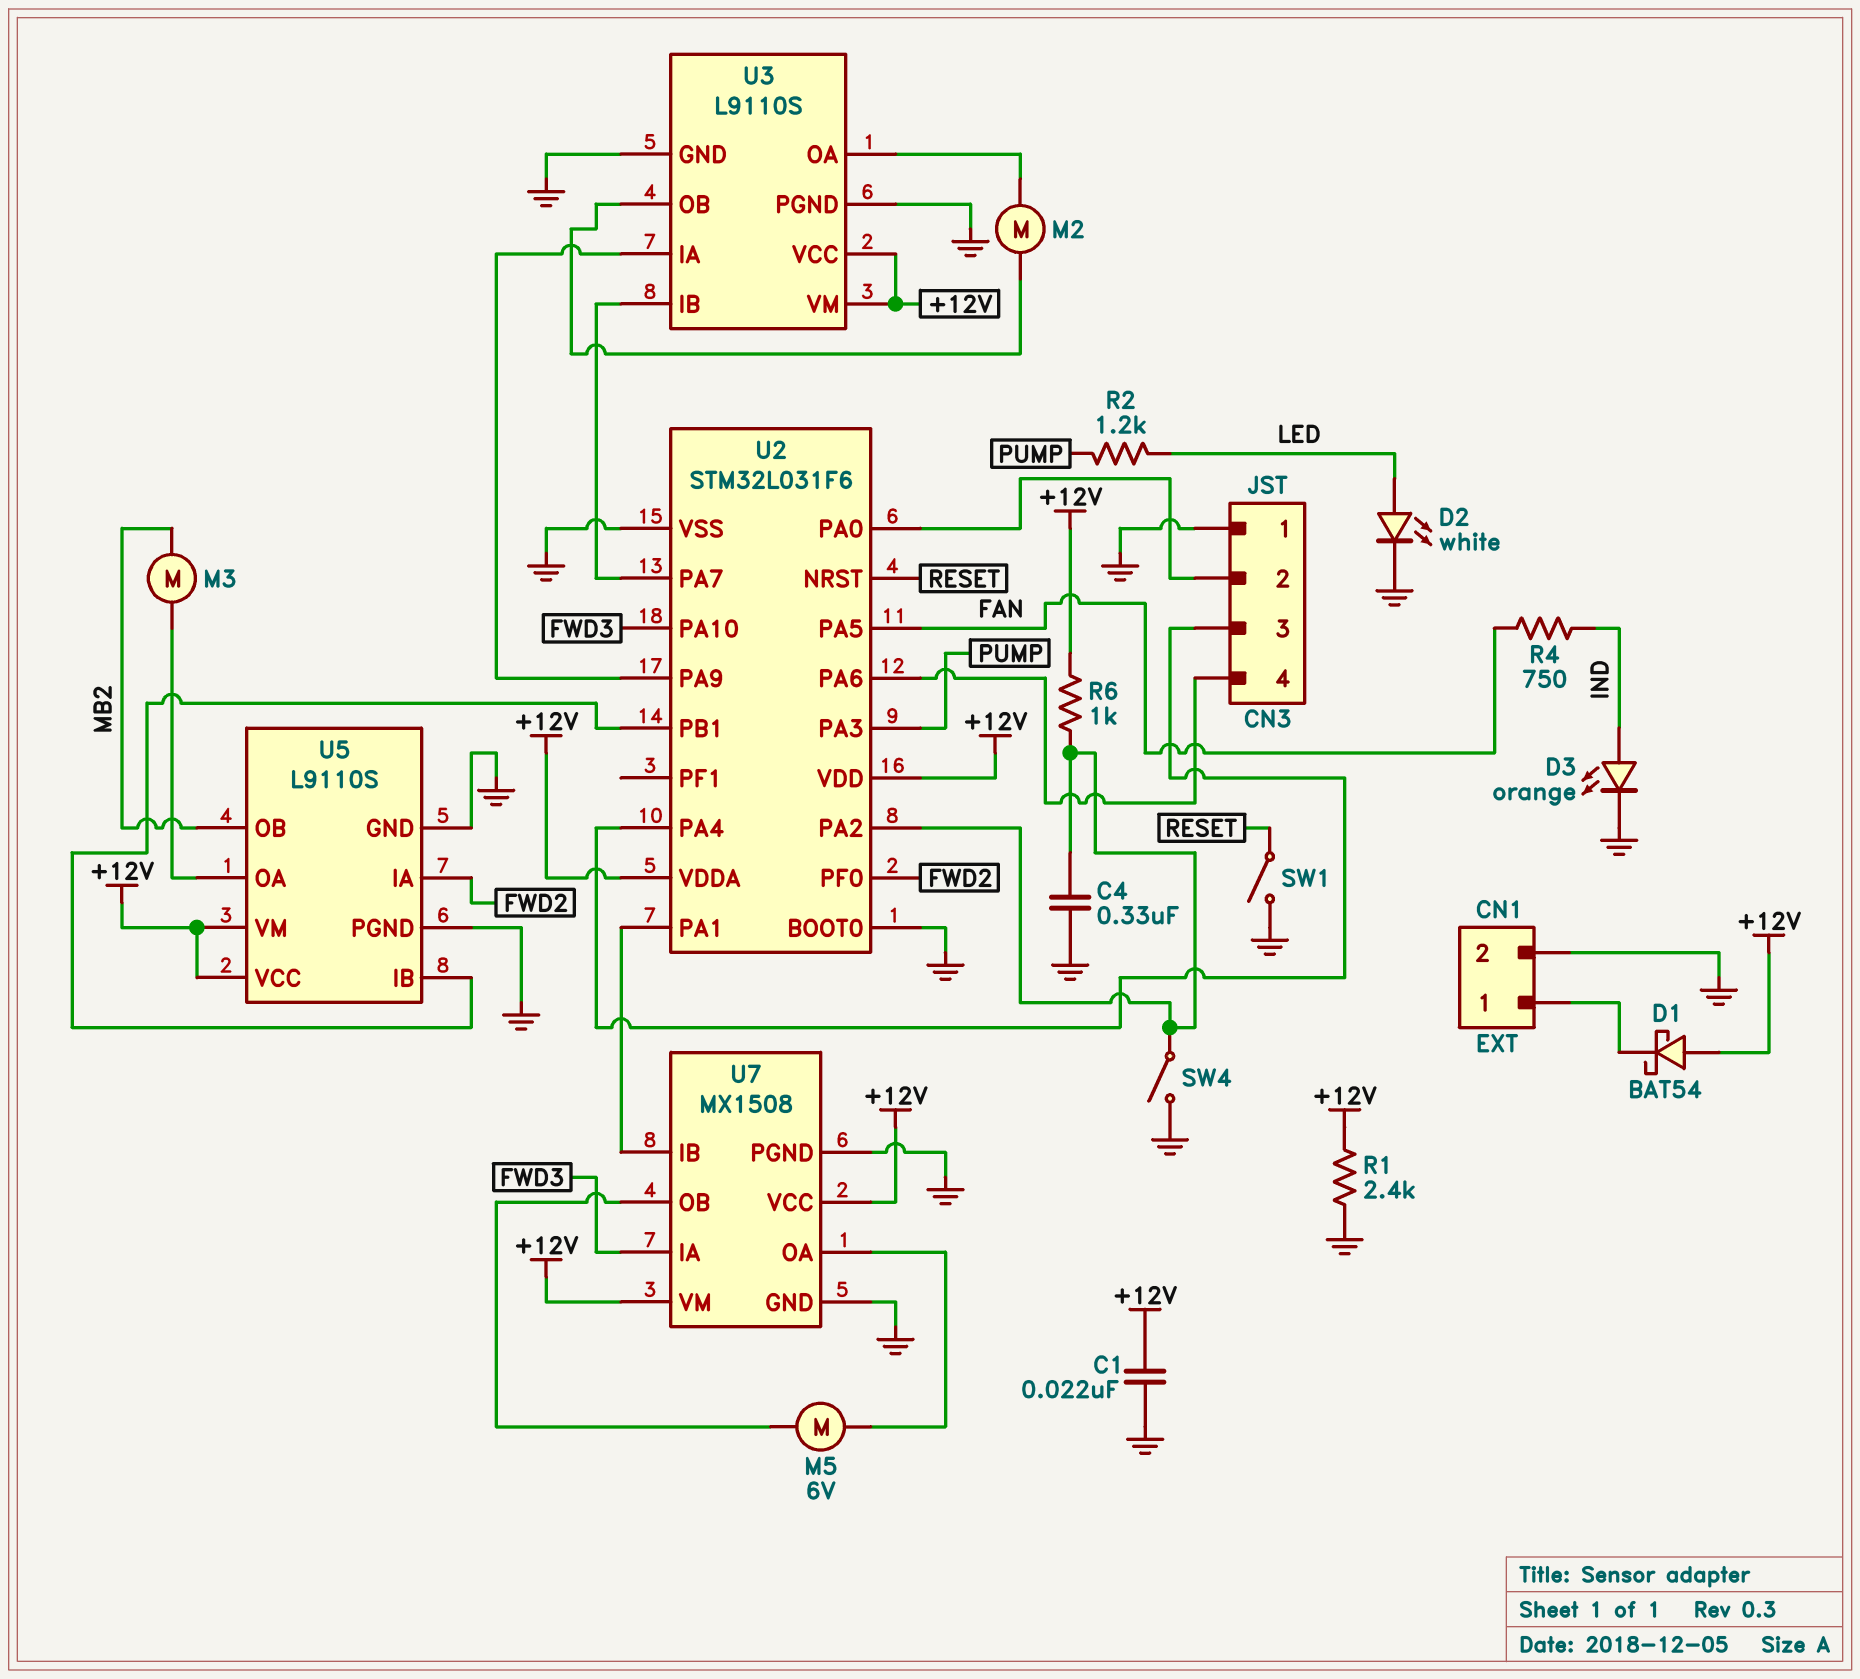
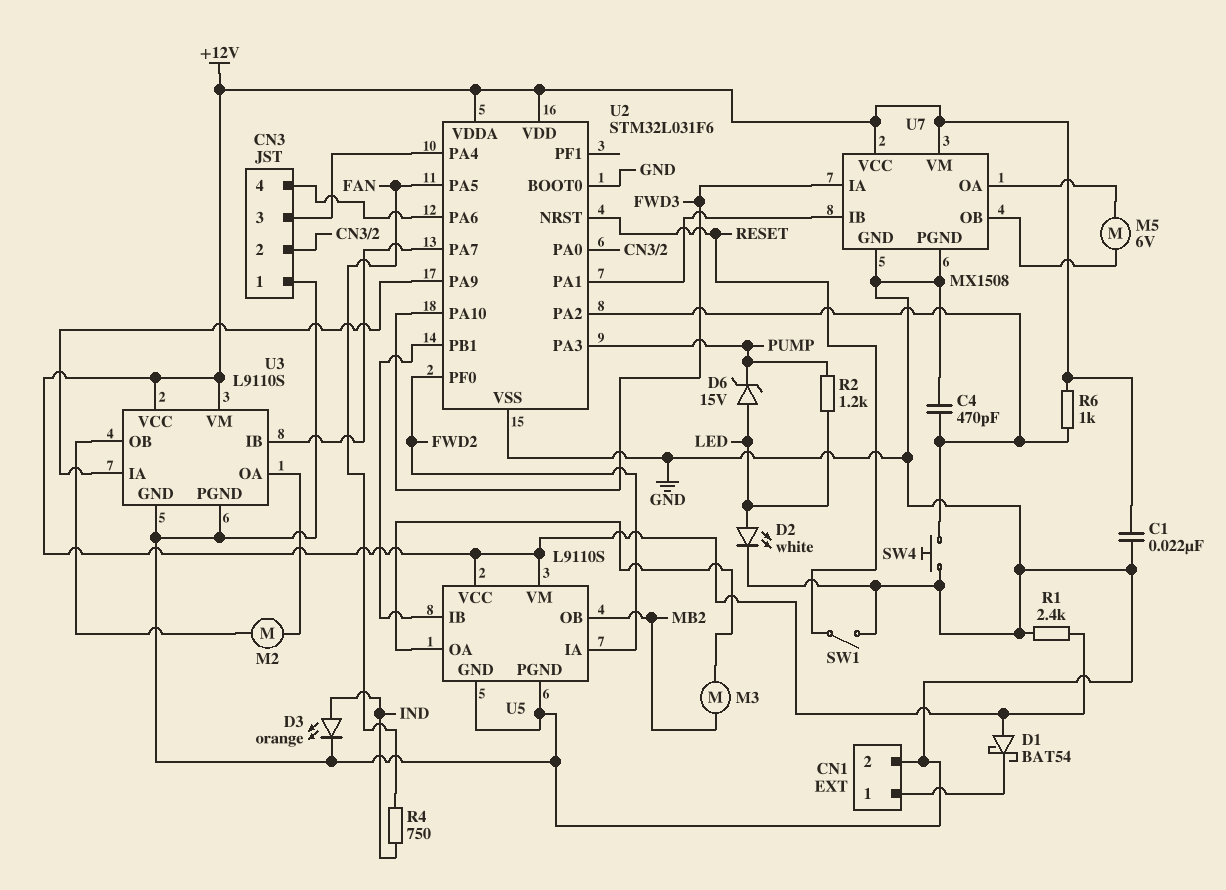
C4: 330nF (GND, U2/PA2) -> 470pF (GND, U2/PA2)
D6: none -> zener 15V (A LED, K PUMP)
SW4: switch (GND, U2/PA2) -> button (GND, U2/PA2)

